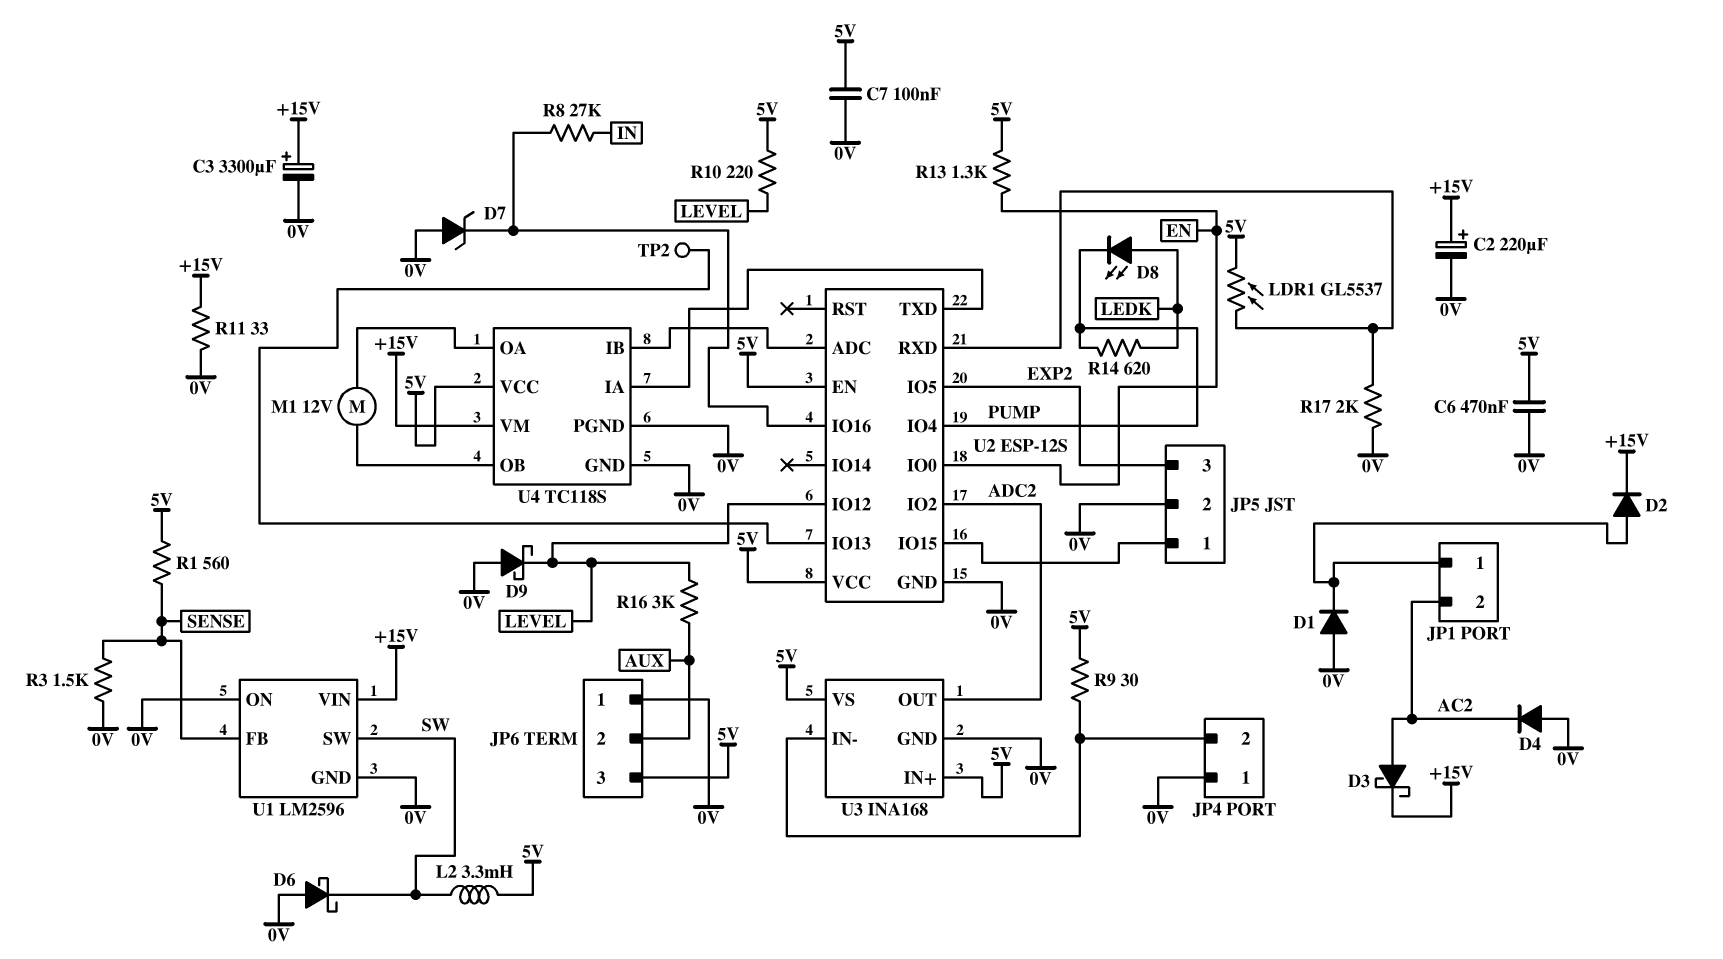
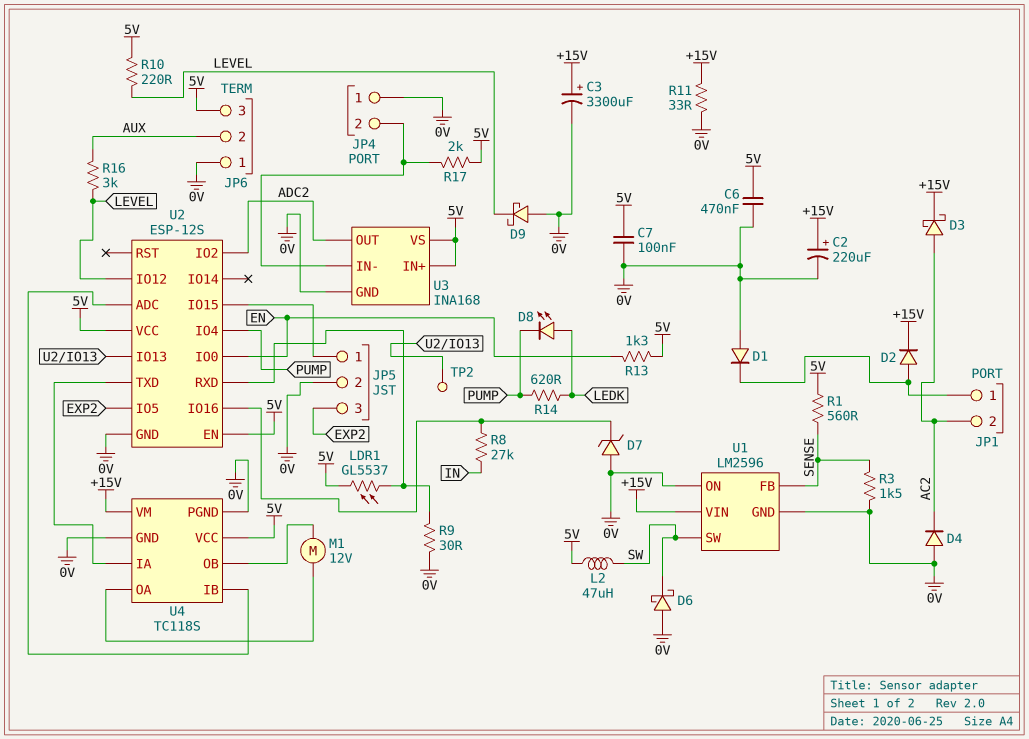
L2: 3.3mH (5V, SW) -> 47uH (5V, SW)
R9: 30 (5V, JP4/2) -> 30 (0V, U2/RXD)
R17: 2k (0V, U2/RXD) -> 2k (5V, JP4/2)

